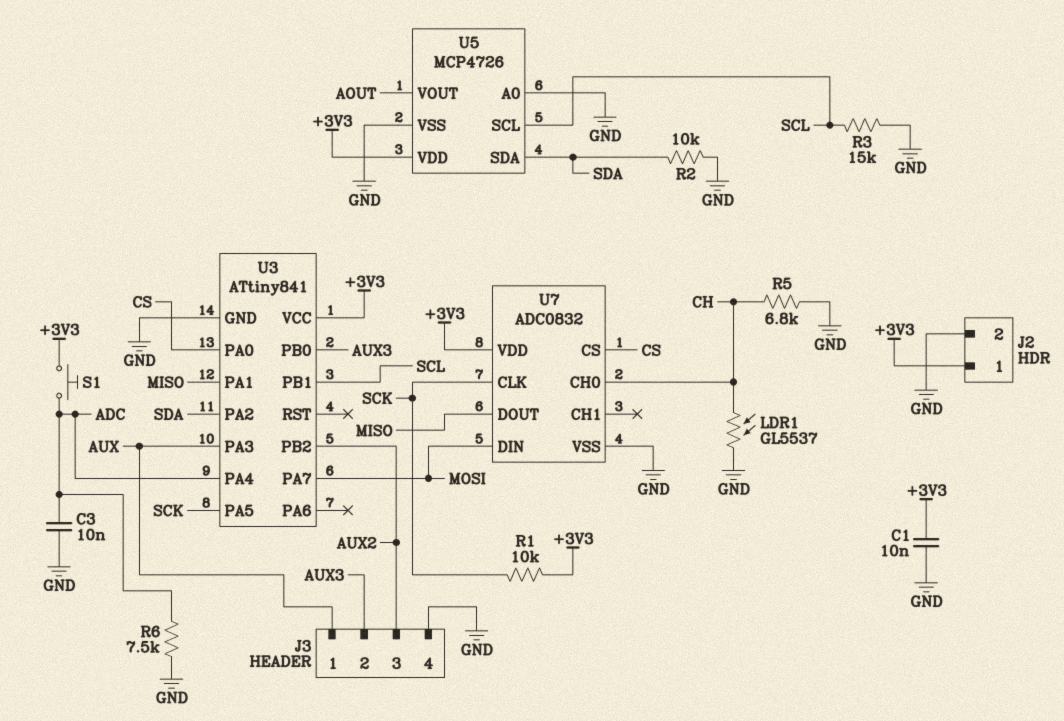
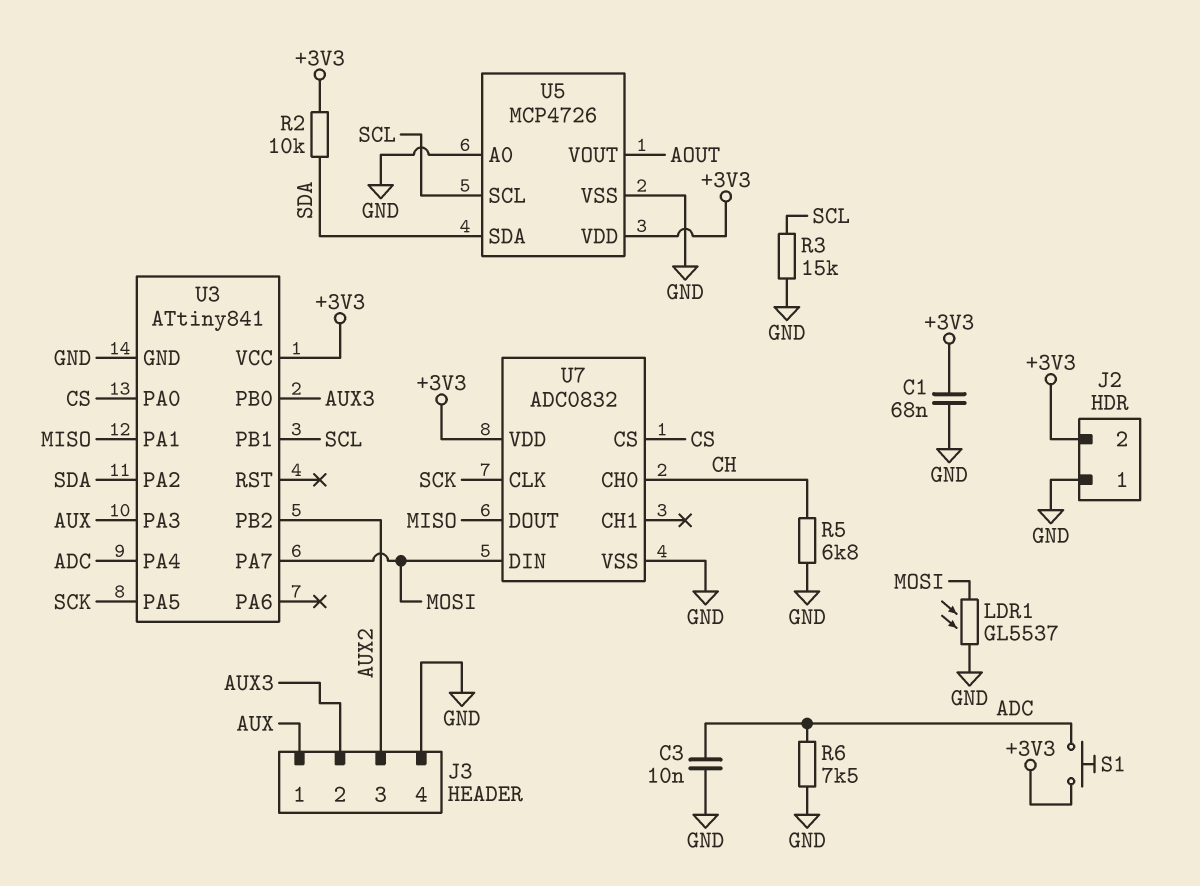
C1: 10nF (+3V3, GND) -> 68nF (+3V3, GND)
J2 pin 1: +3V3 -> GND
J2 pin 2: GND -> +3V3
LDR1: GL5537 (CH, GND) -> GL5537 (GND, MOSI)
R1: 10k (+3V3, SCK) -> none
R2: 10k (GND, SDA) -> 10k (+3V3, SDA)

